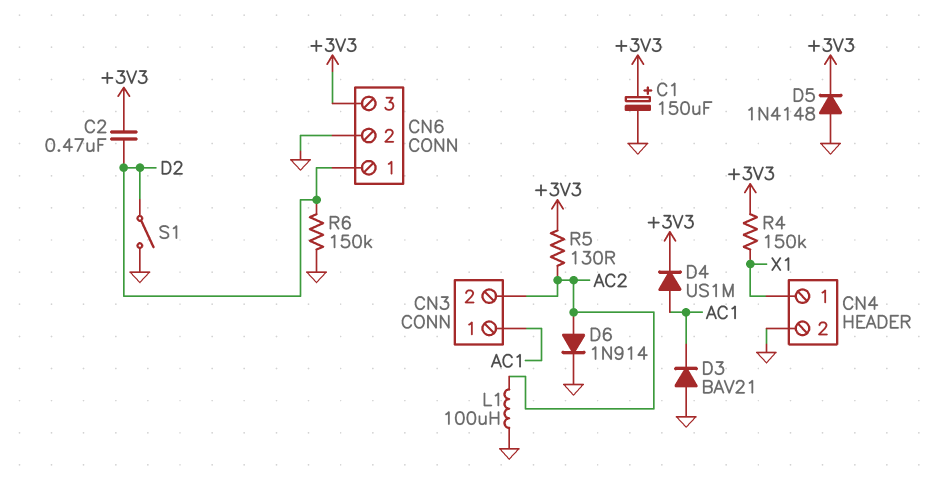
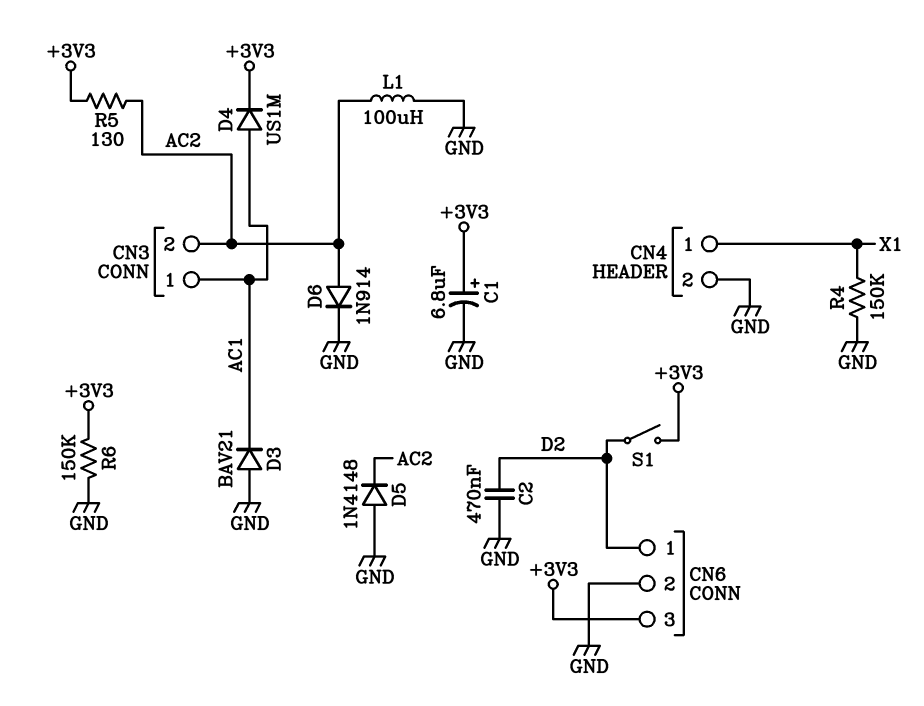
C1: 150uF (plus +3V3, minus GND) -> 6.8uF (plus +3V3, minus GND)
C2: 470nF (+3V3, D2) -> 470nF (D2, GND)
D5: diode 1N4148 (A GND, K +3V3) -> diode 1N4148 (A GND, K AC2)
R4: 150k (+3V3, X1) -> 150k (GND, X1)
R6: 150k (D2, GND) -> 150k (+3V3, GND)
S1: switch (D2, GND) -> switch (+3V3, D2)

